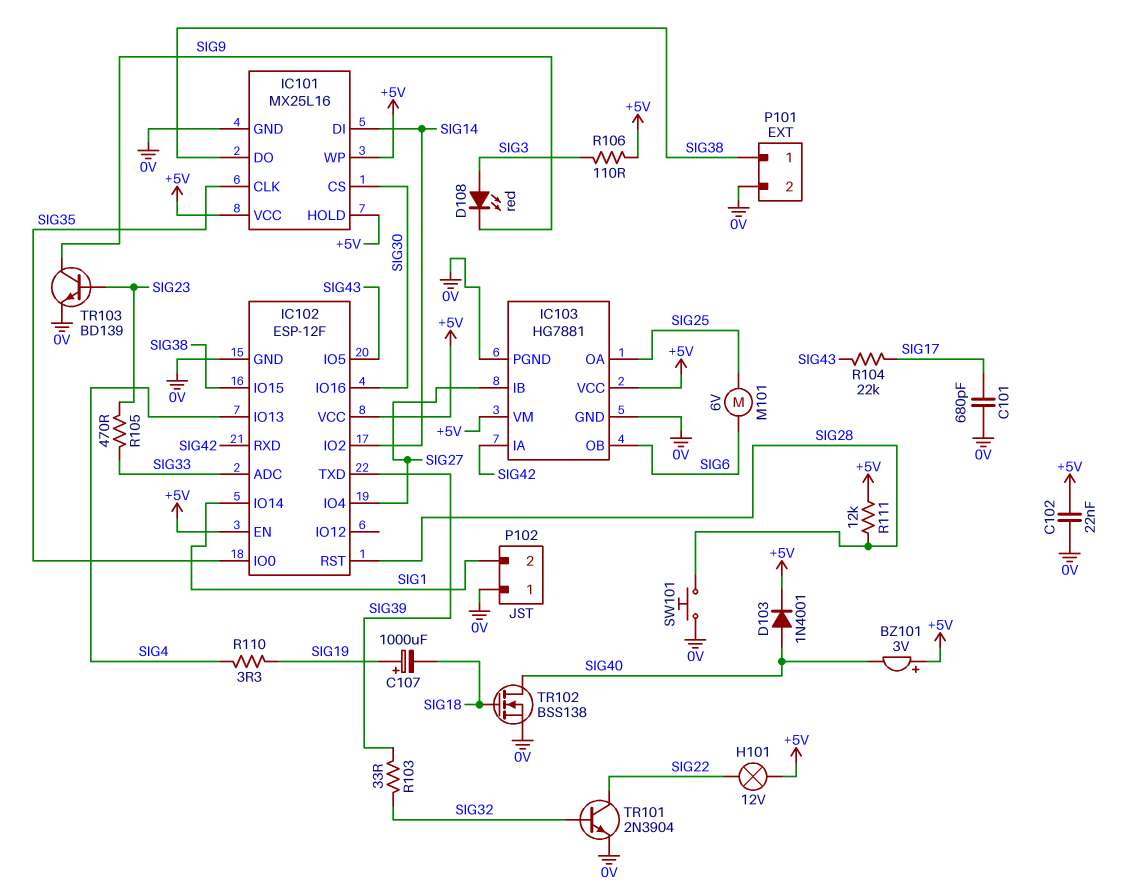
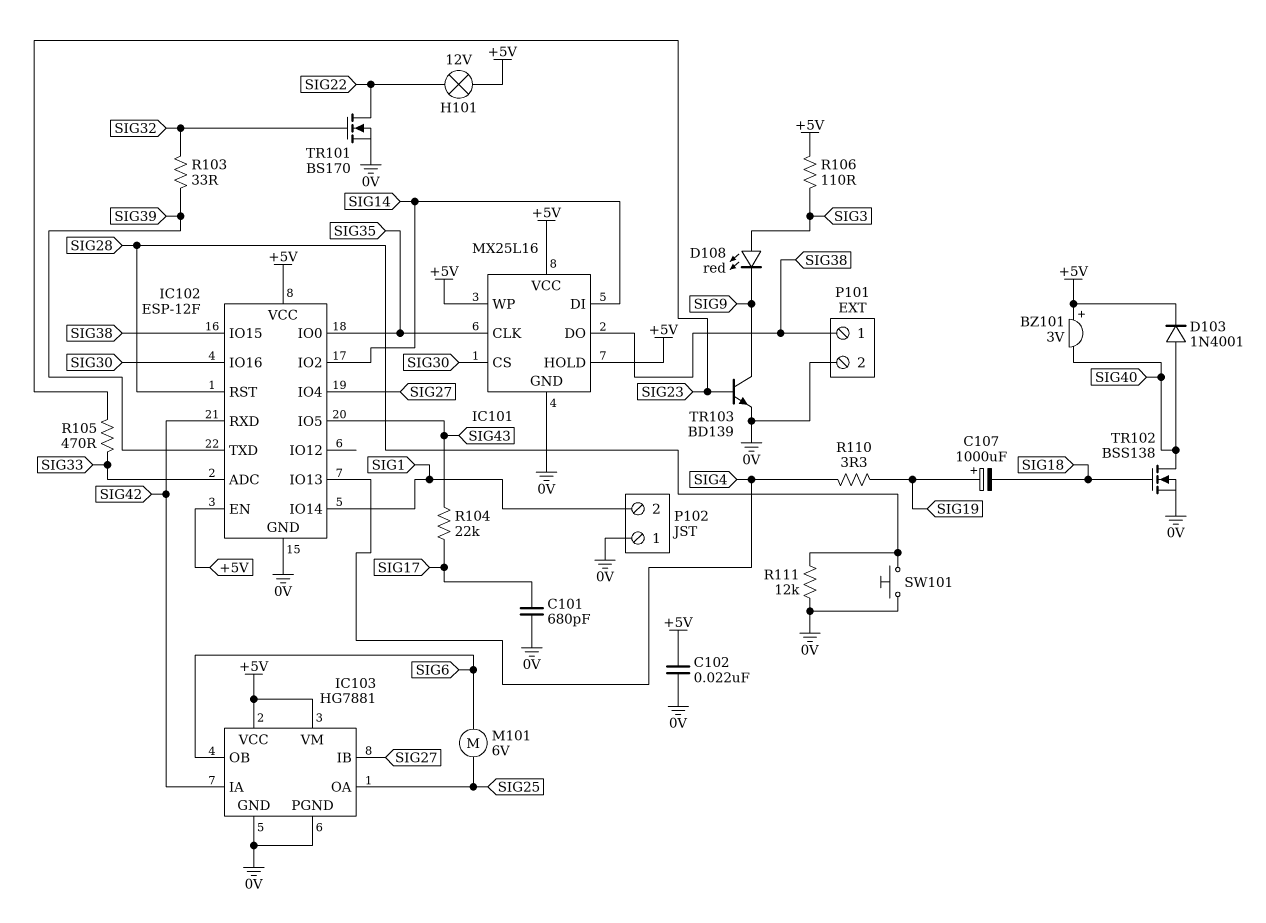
R111: 12k (+5V, SIG28) -> 12k (0V, SIG28)
TR101: NPN 2N3904 (B SIG32, C SIG22, E 0V) -> NMOS BS170 (G SIG32, D SIG22, S 0V)

